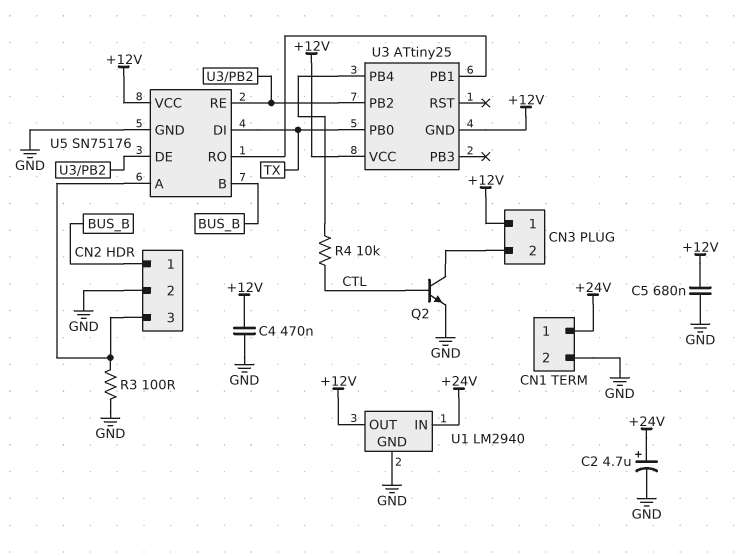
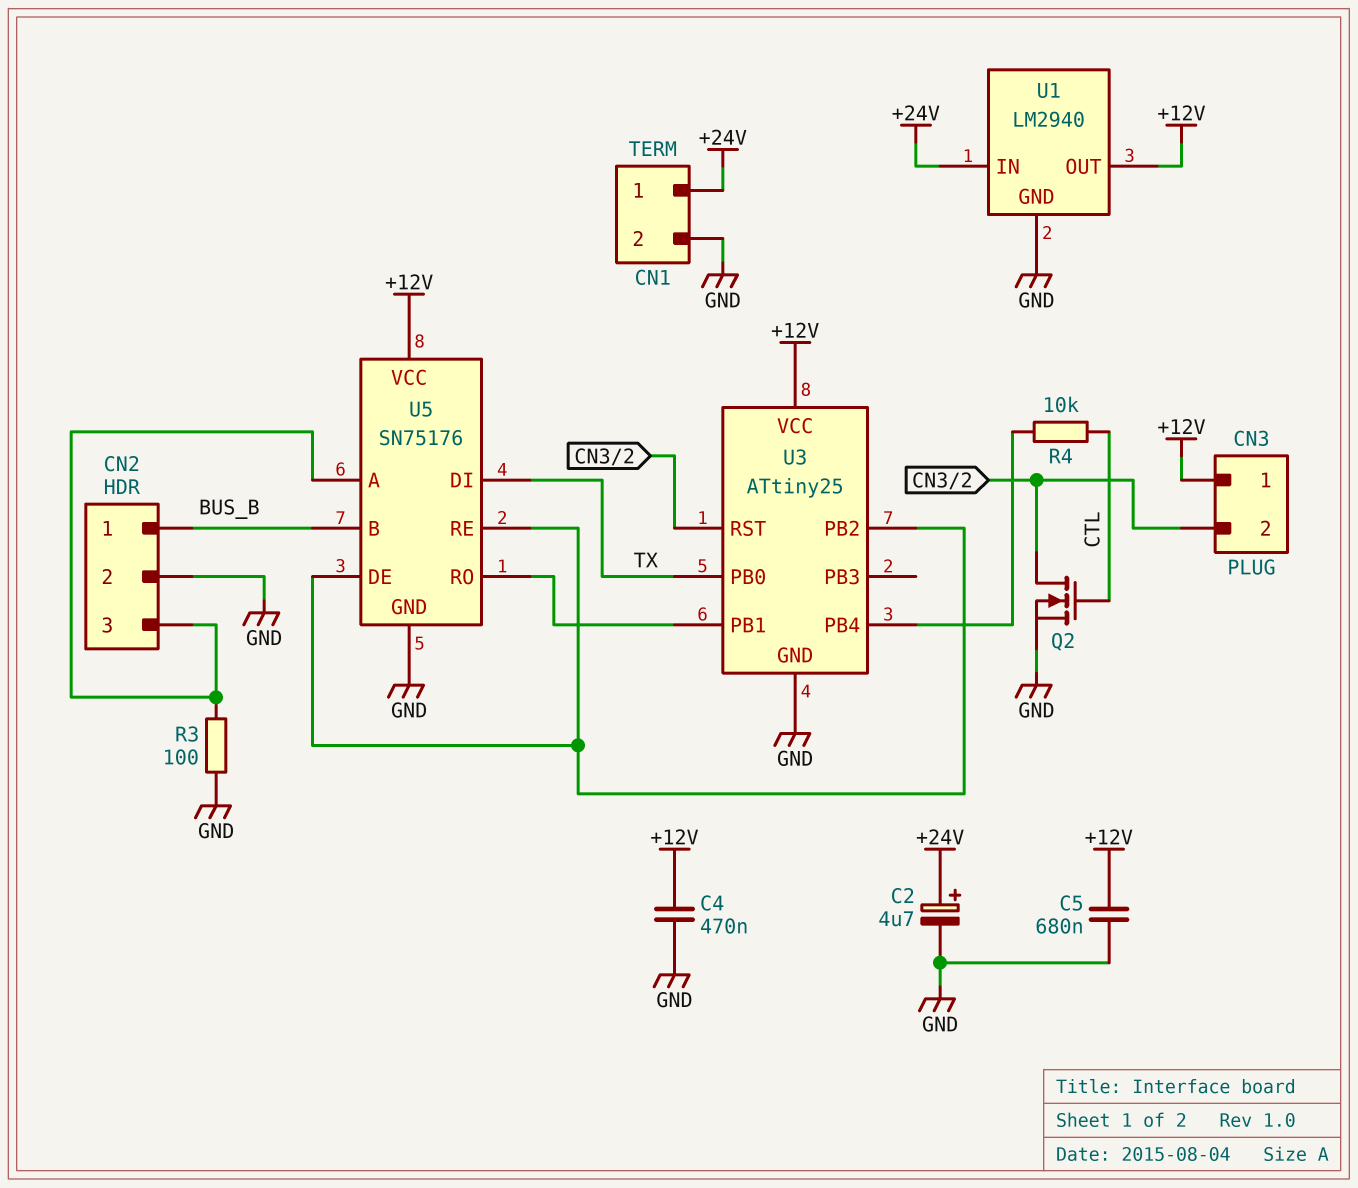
Q2: NPN (B CTL, C CN3/2, E GND) -> NMOS (G CTL, D CN3/2, S GND)
U3 pin GND: +12V -> GND
U3 pin RST: none -> CN3/2

